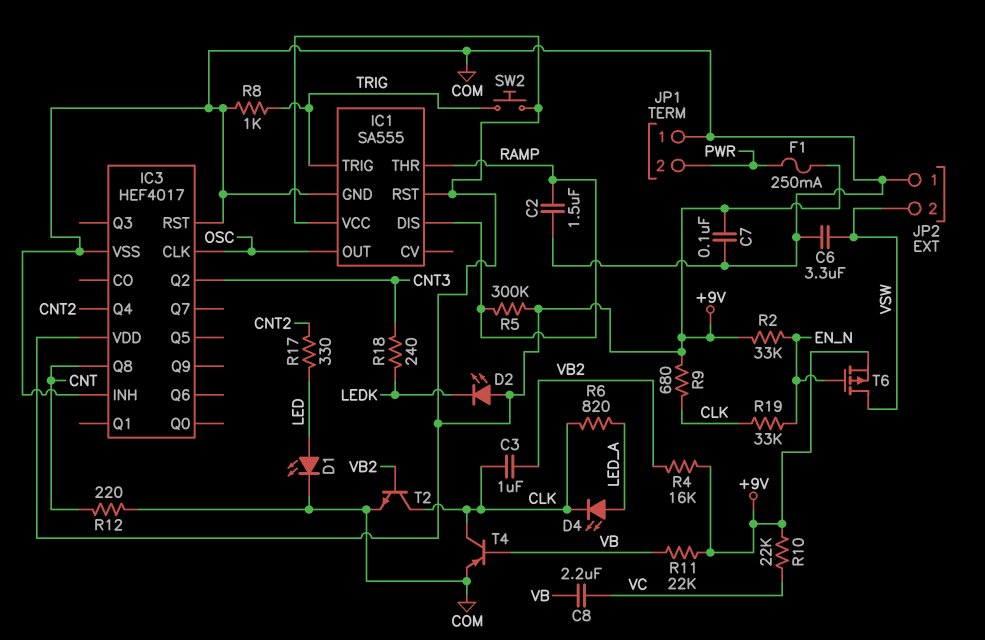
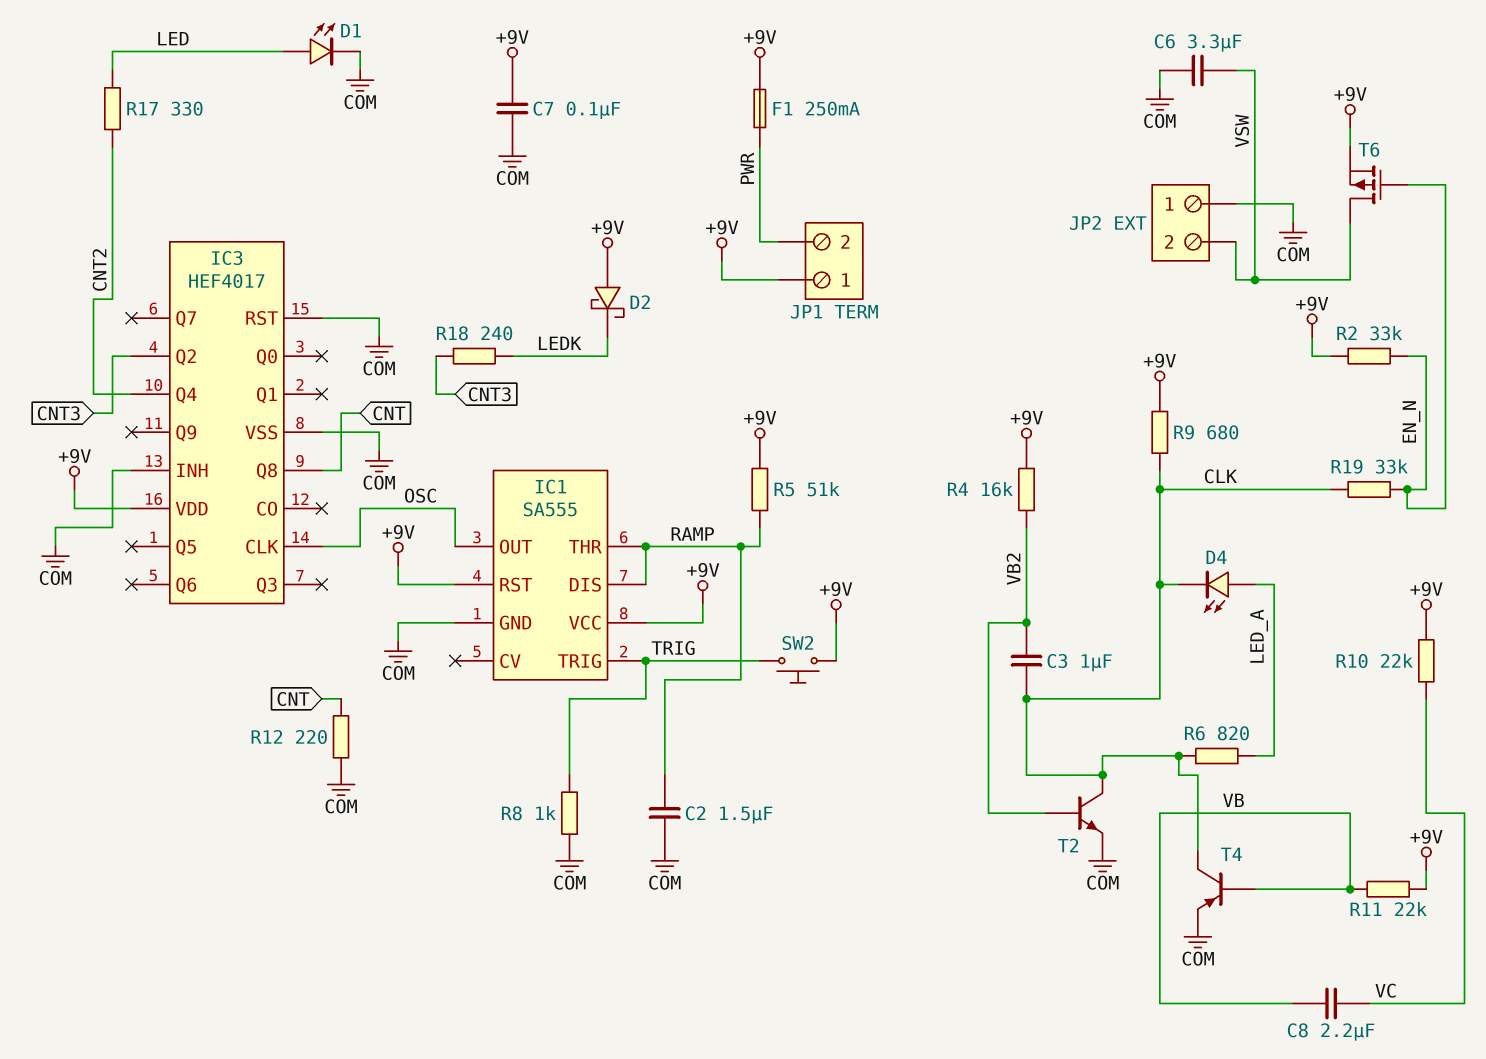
D2: LED (A +9V, K LEDK) -> schottky (A +9V, K LEDK)
JP1 pin 1: COM -> +9V
R5: 300k (+9V, RAMP) -> 51k (+9V, RAMP)

